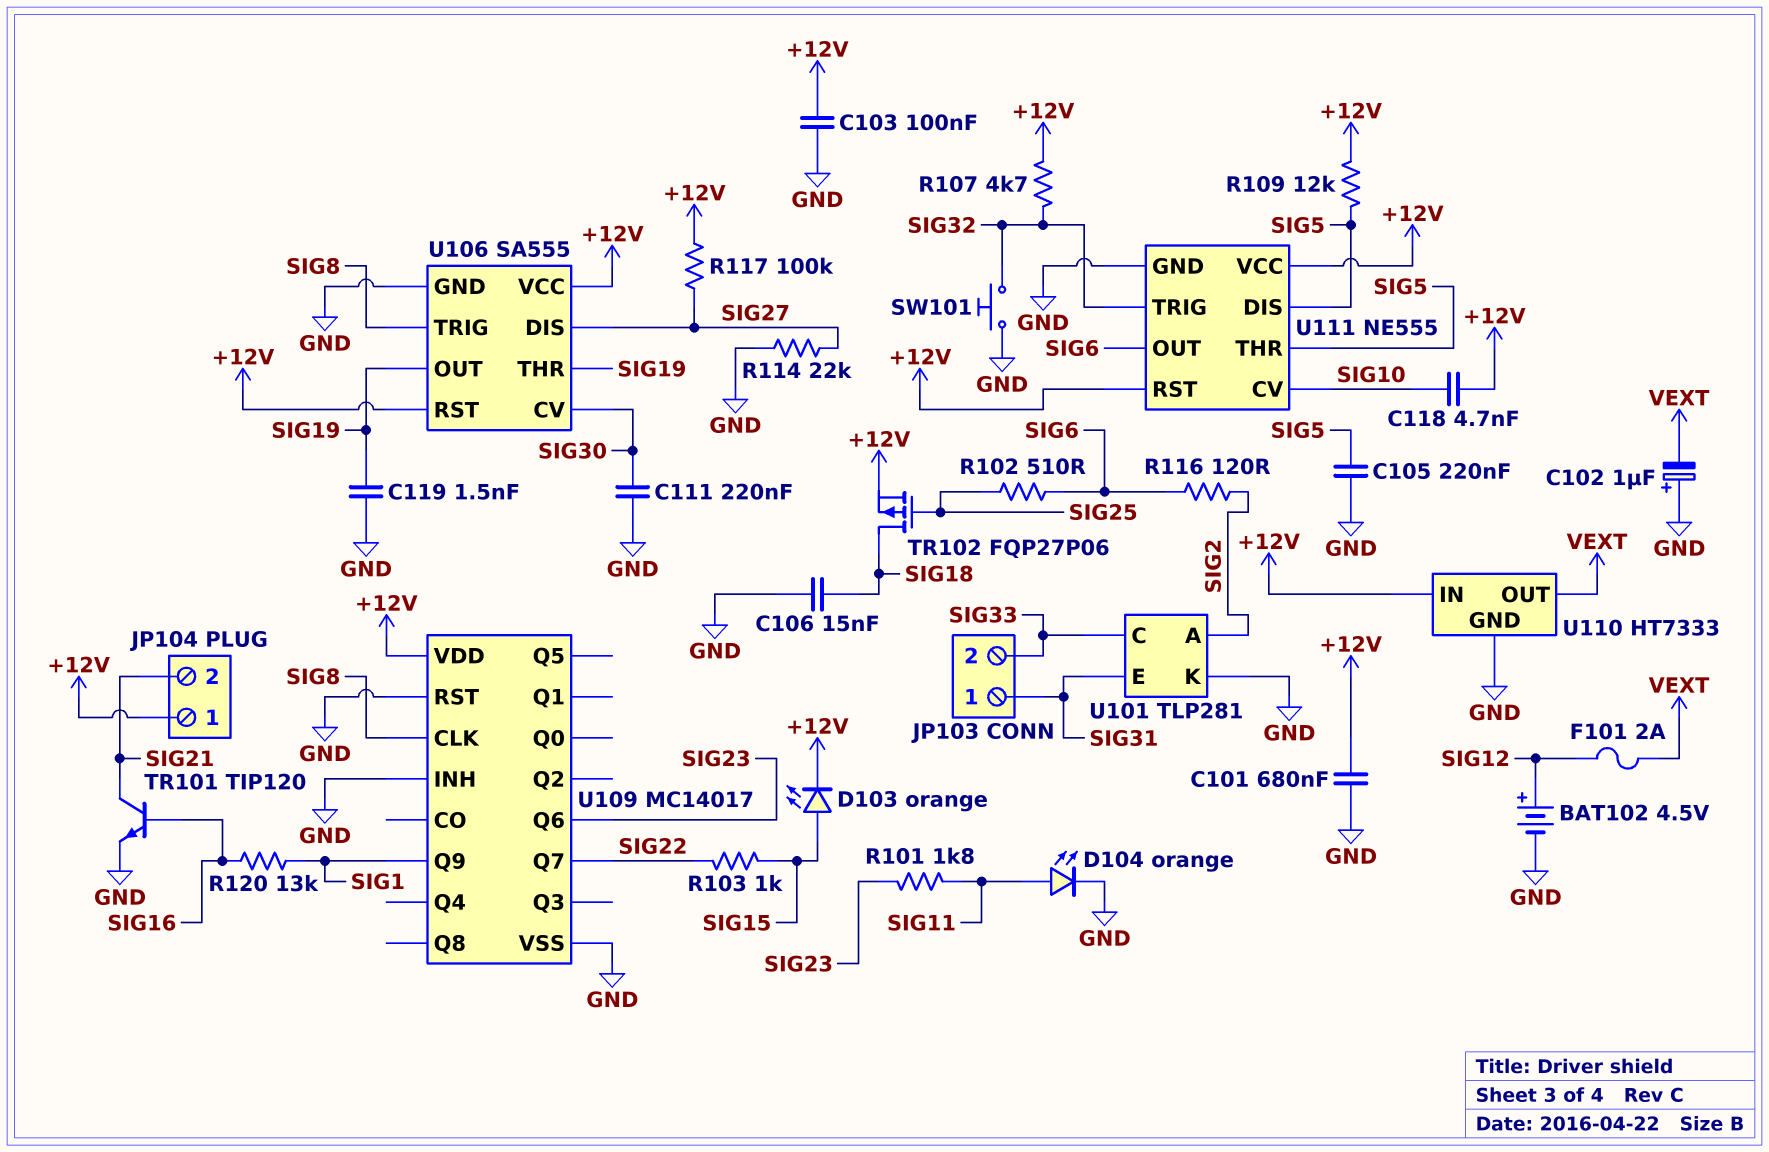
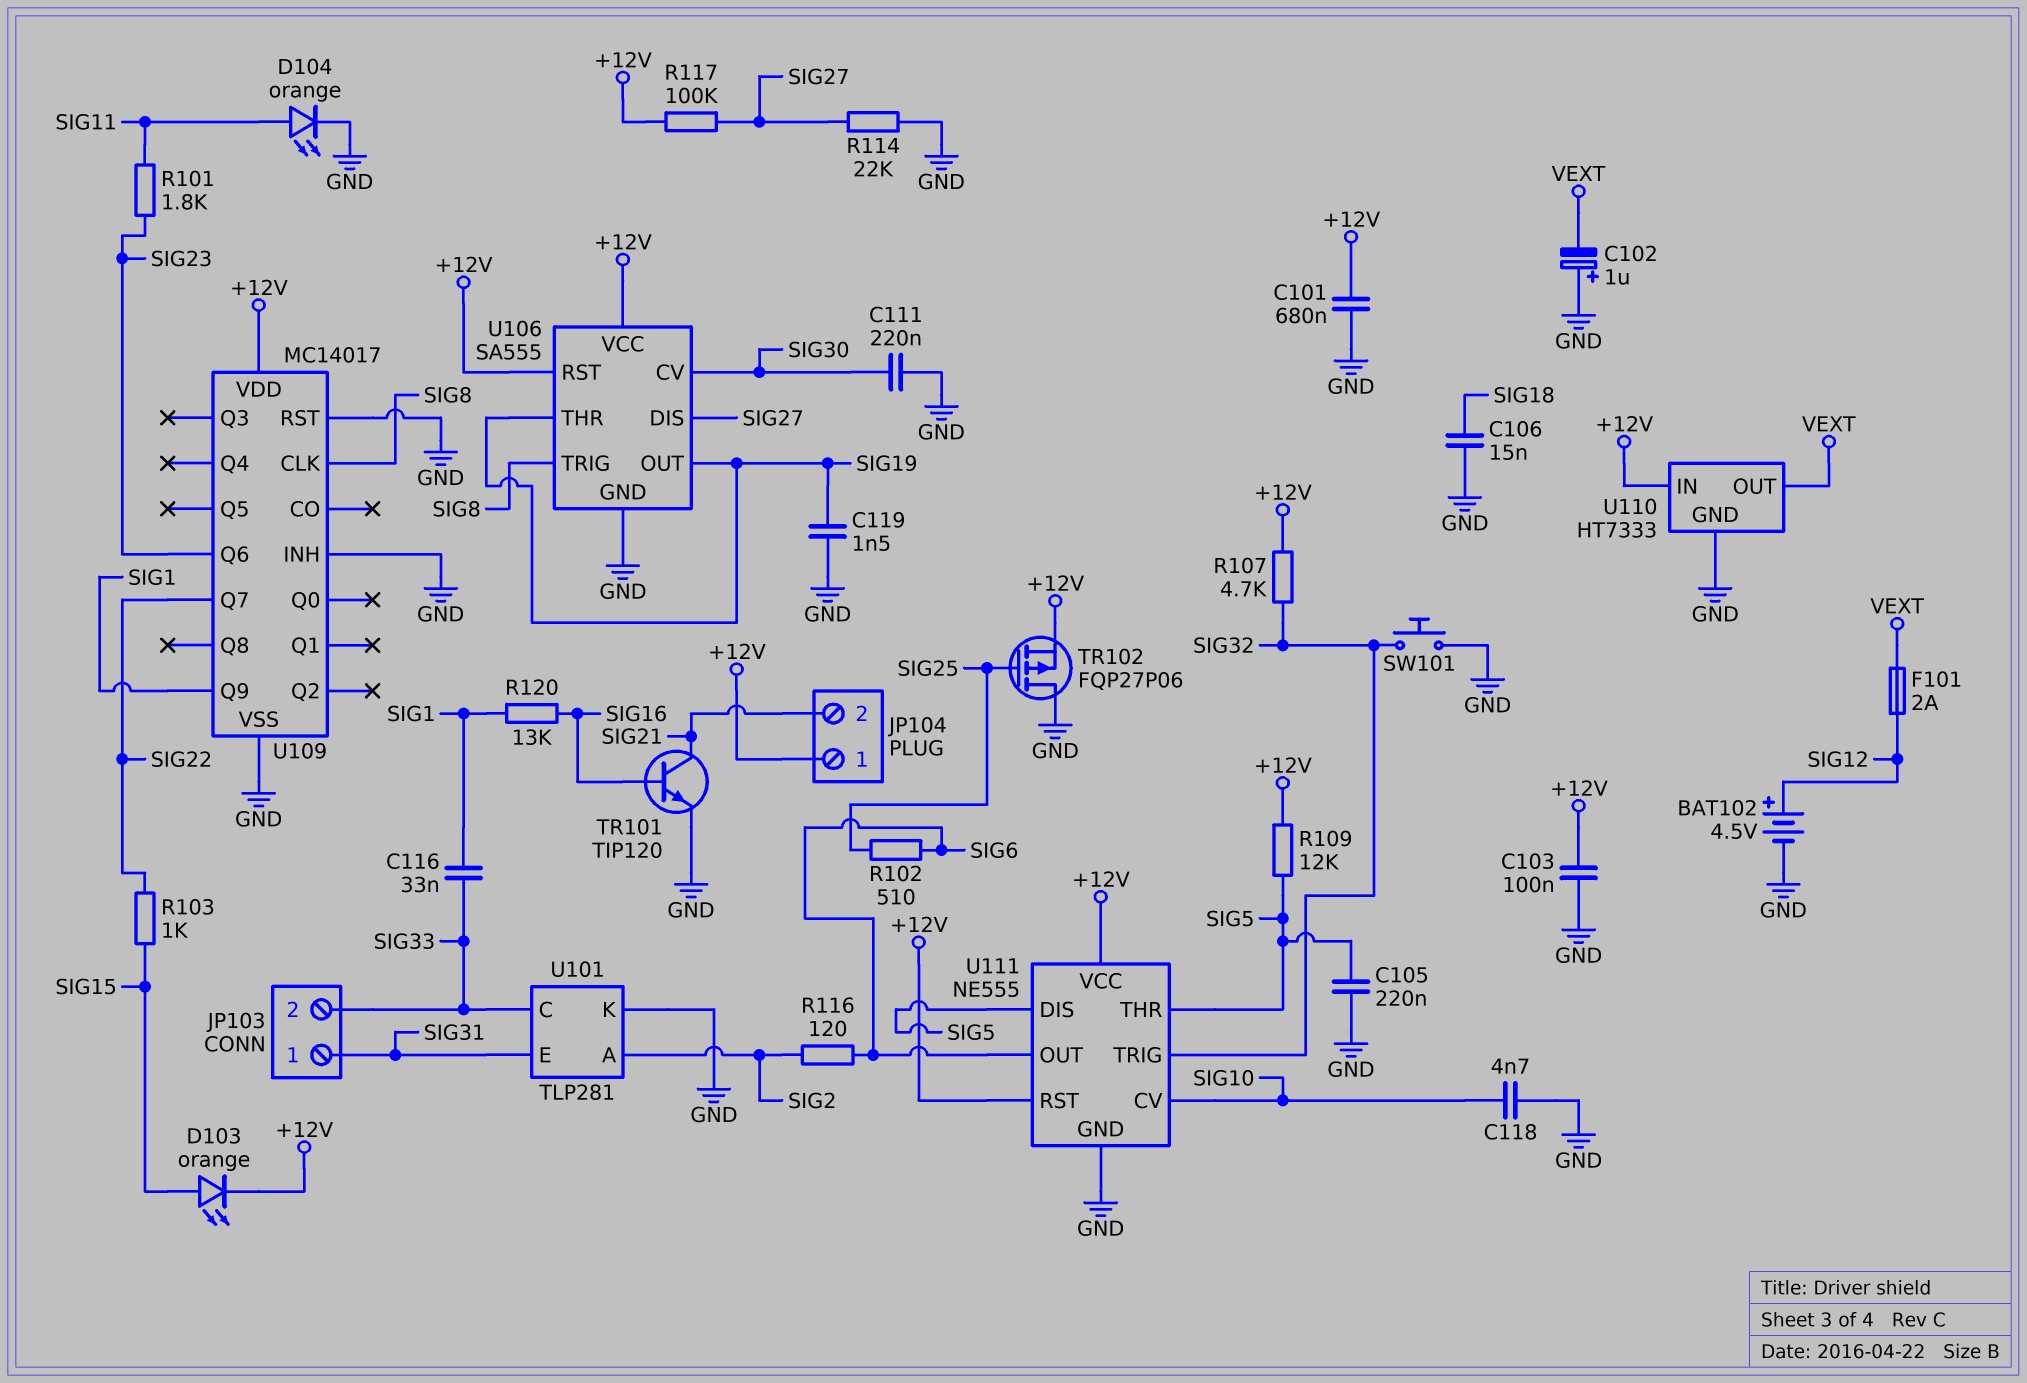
C116: none -> 33nF (SIG1, SIG33)
C118: 4.7nF (+12V, SIG10) -> 4.7nF (GND, SIG10)
TR102: PMOS FQP27P06 (G SIG25, D SIG18, S +12V) -> PMOS FQP27P06 (G SIG25, D GND, S +12V)

